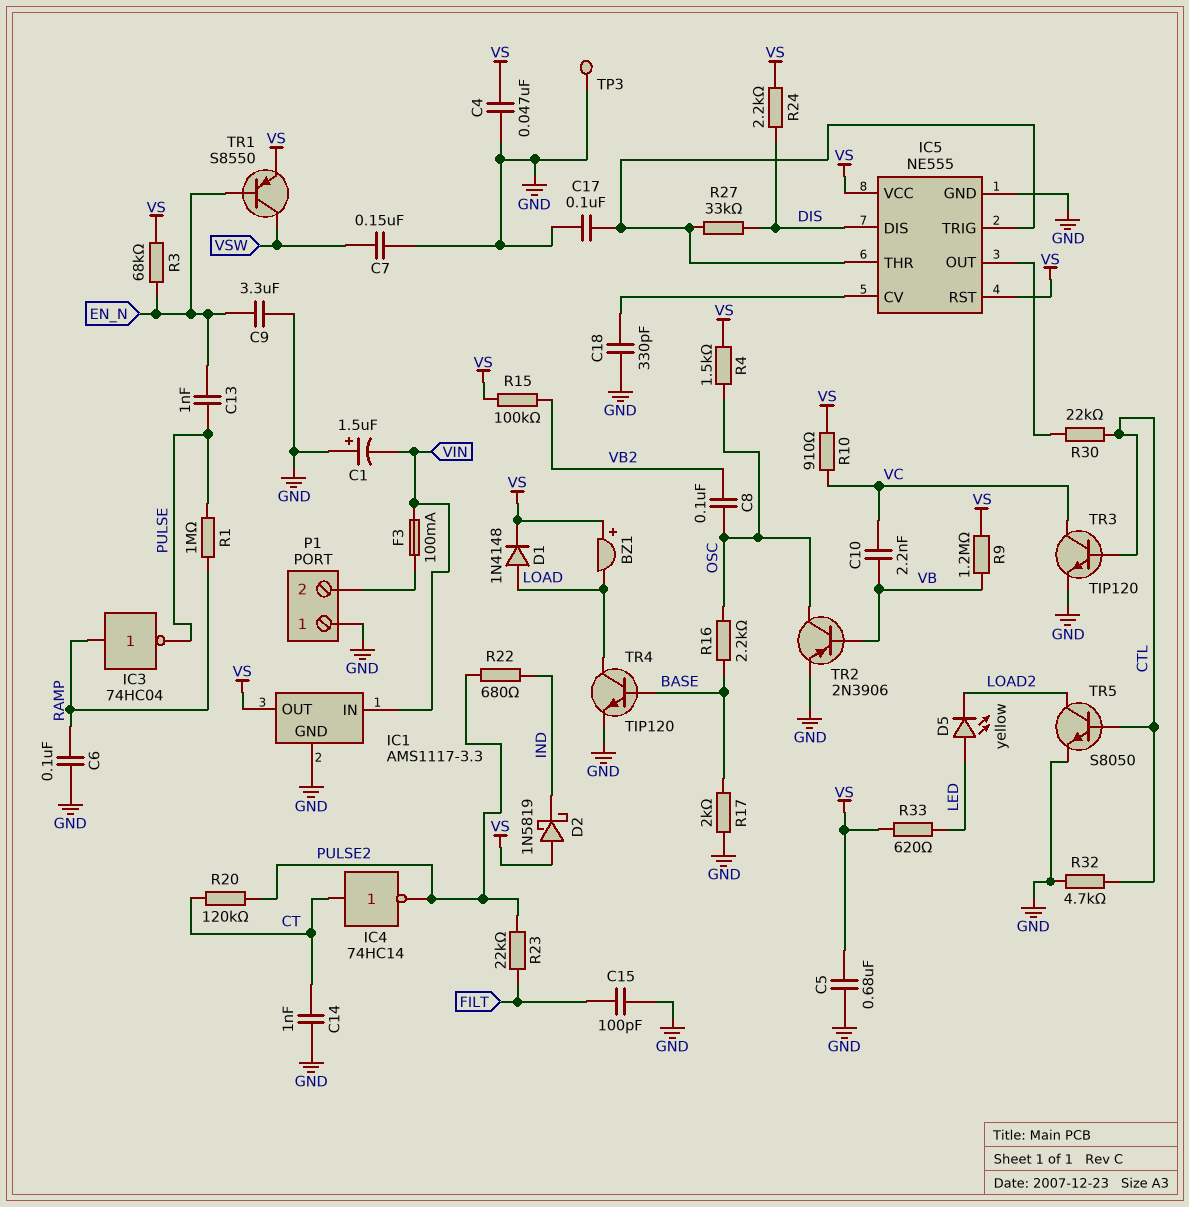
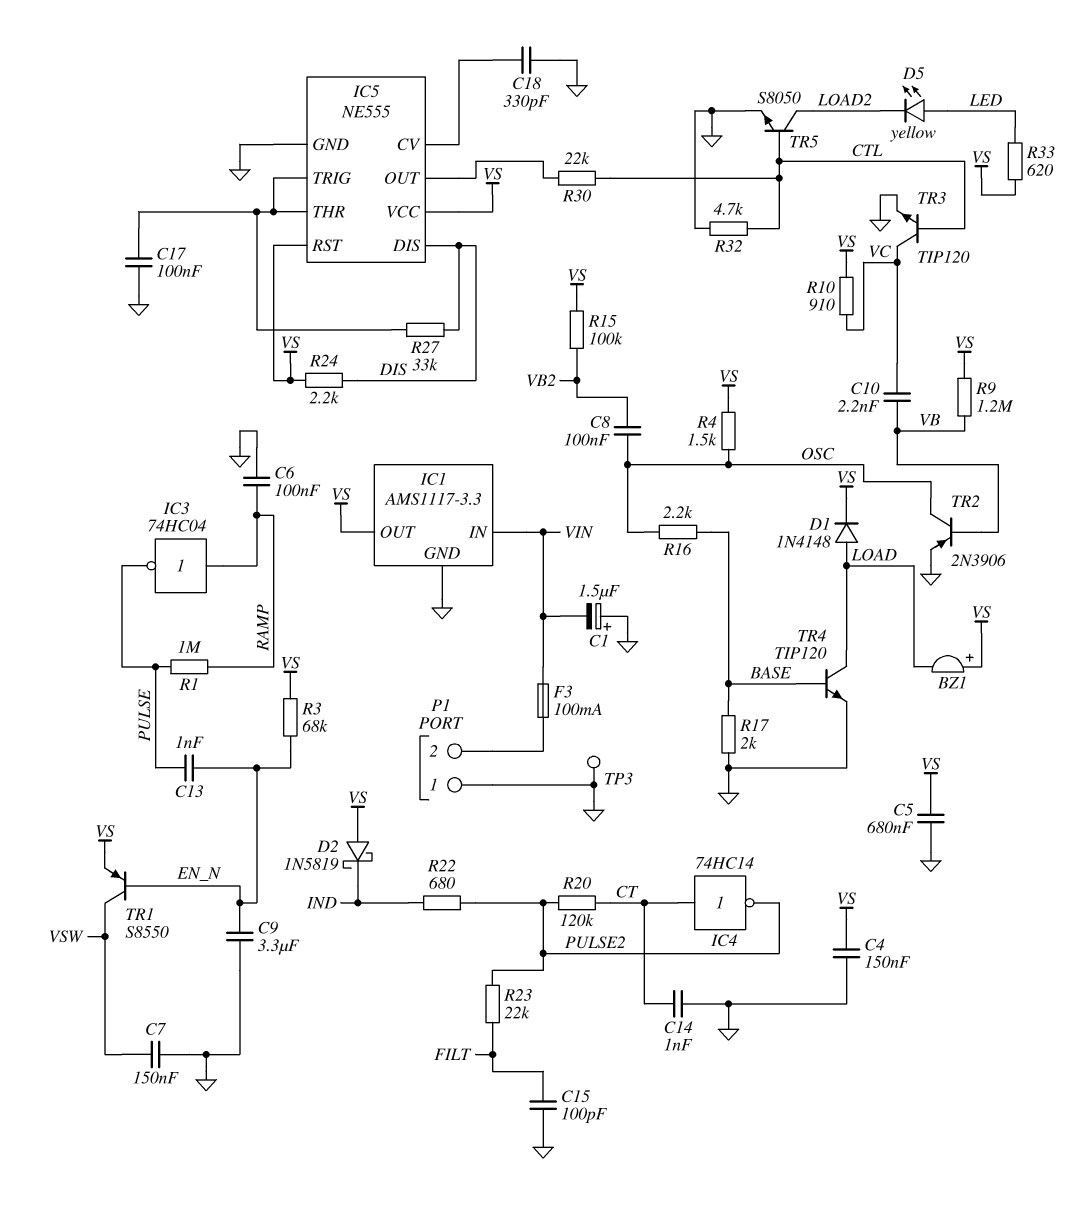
C4: 47nF (GND, VS) -> 150nF (GND, VS)

